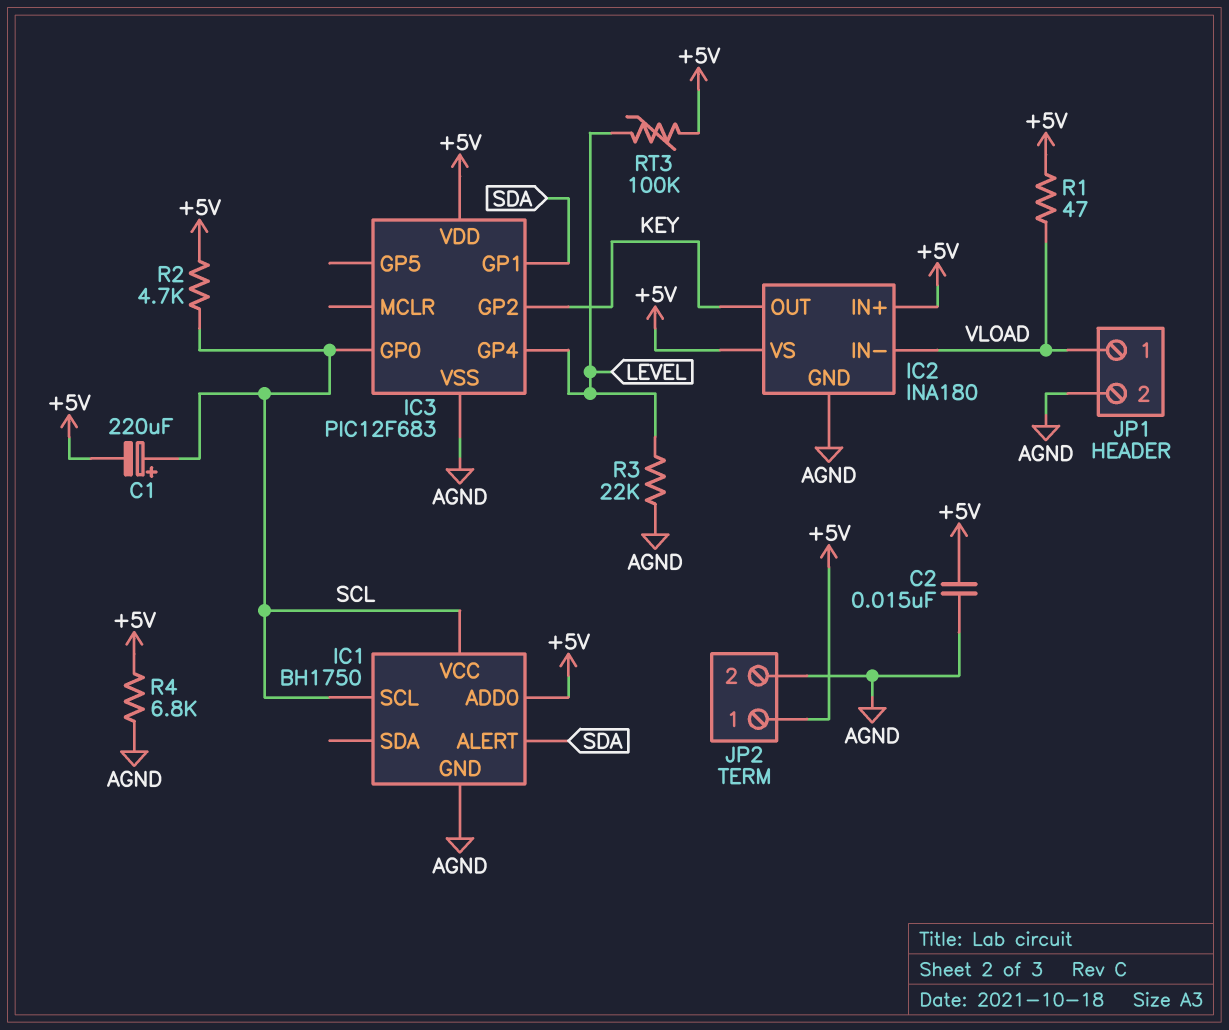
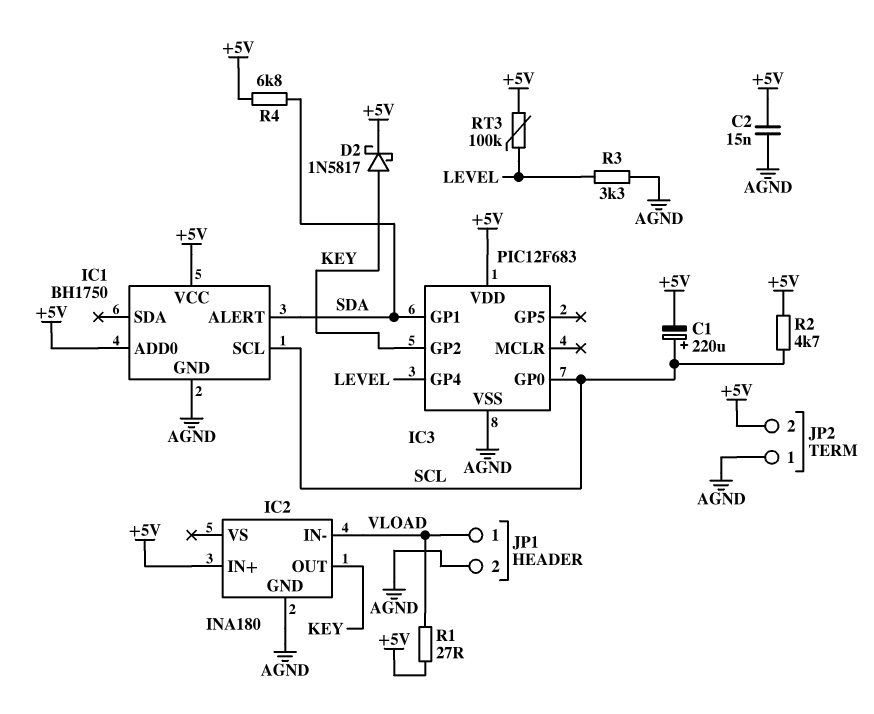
D2: none -> schottky 1N5817 (A KEY, K +5V)
IC1 pin VCC: SCL -> +5V
IC2 pin VS: +5V -> none
JP2 pin 1: +5V -> AGND
JP2 pin 2: AGND -> +5V
R1: 47 (+5V, VLOAD) -> 27 (+5V, VLOAD)
R3: 22k (AGND, LEVEL) -> 3.3k (AGND, LEVEL)
R4: 6.8k (+5V, AGND) -> 6.8k (+5V, SDA)

